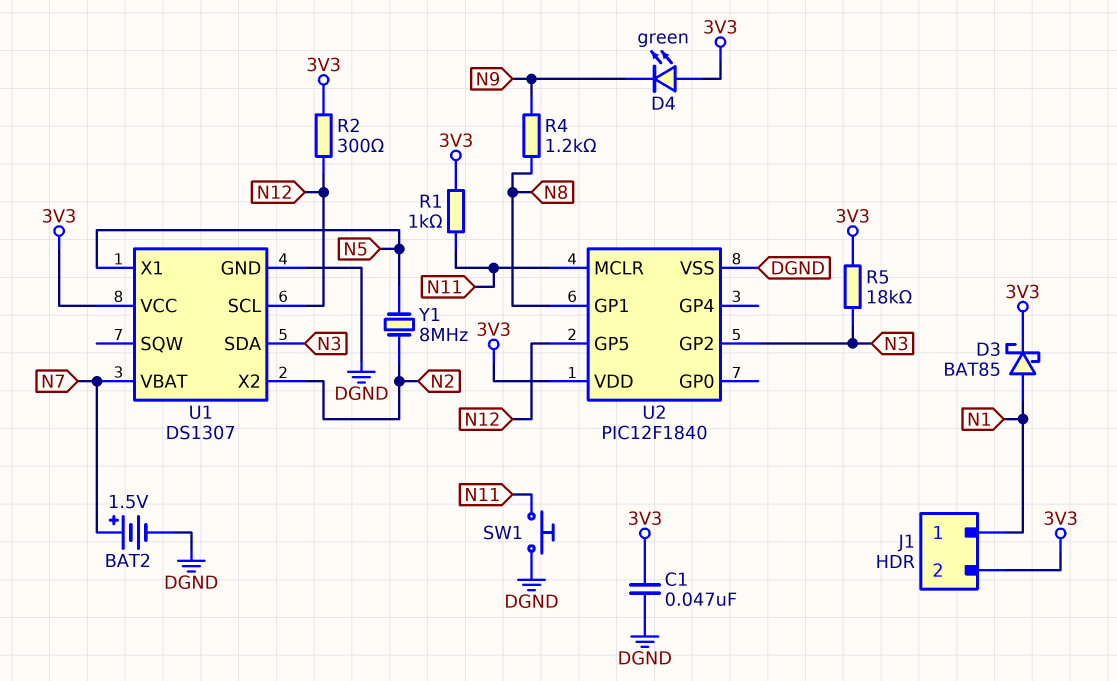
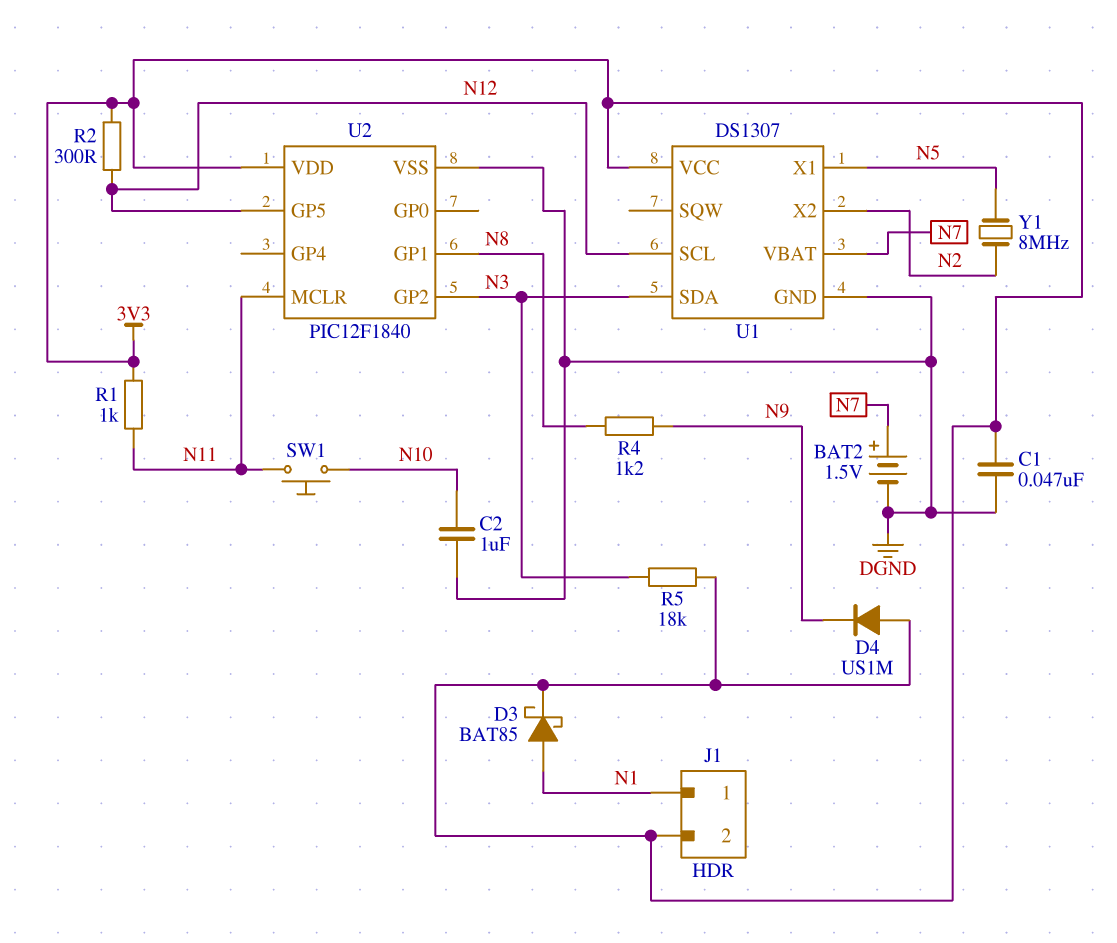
C2: none -> 1uF (DGND, N10)
D4: LED green (A 3V3, K N9) -> diode US1M (A 3V3, K N9)
SW1: button (DGND, N11) -> button (N10, N11)

